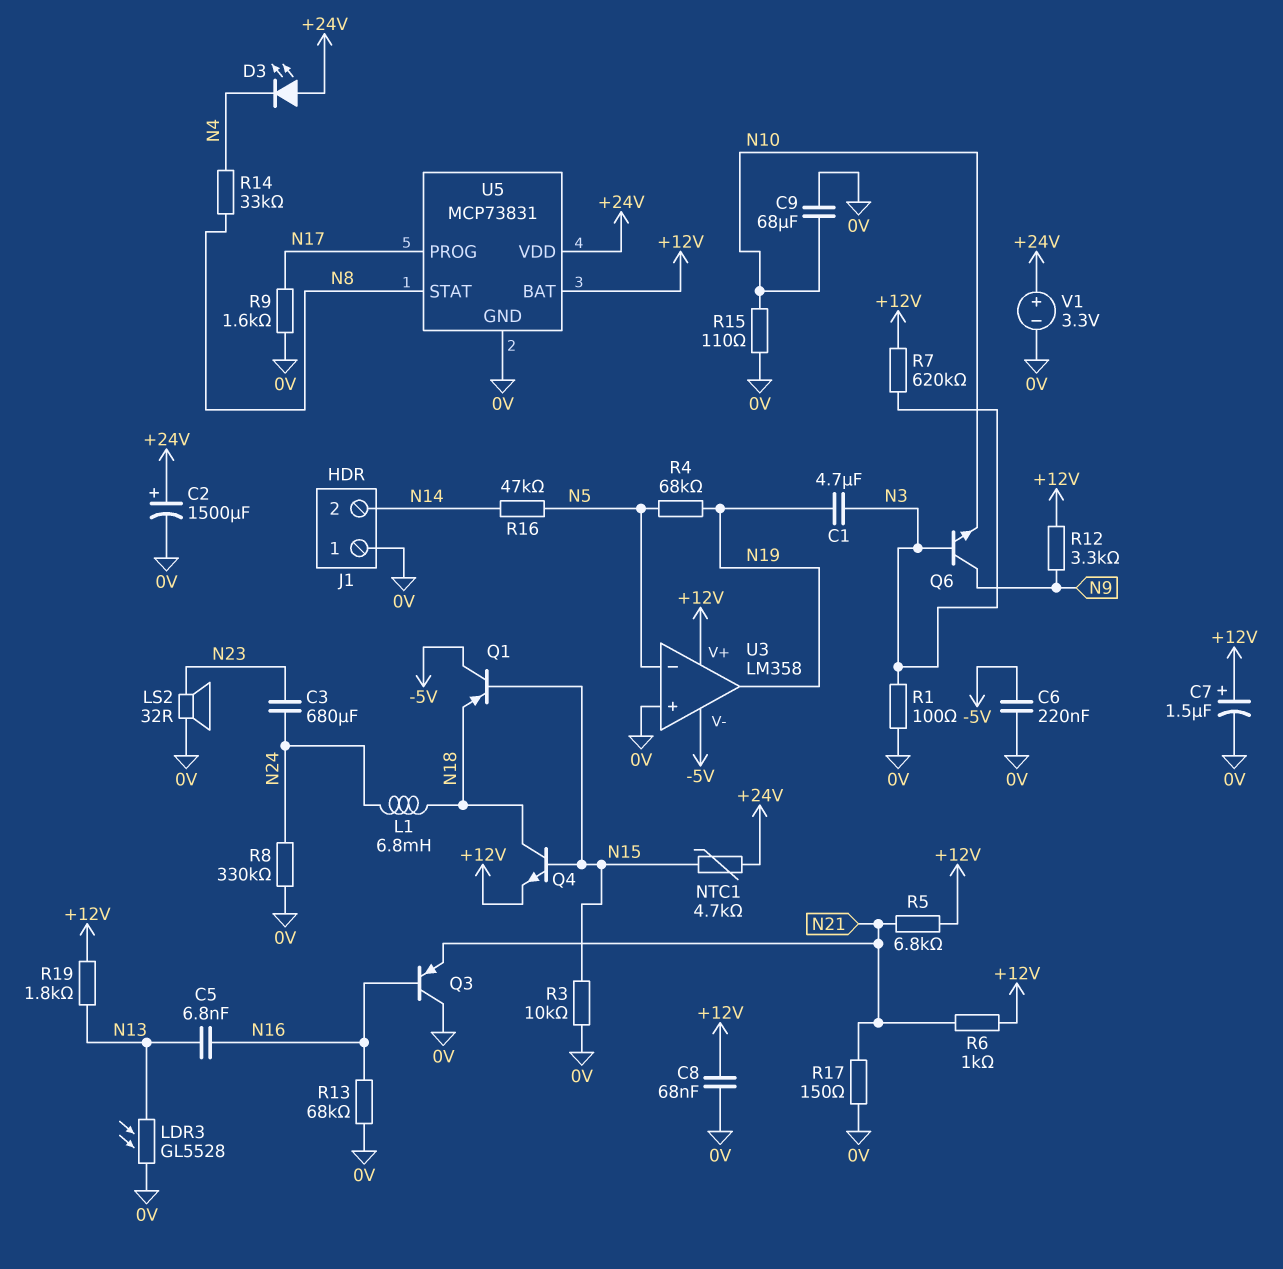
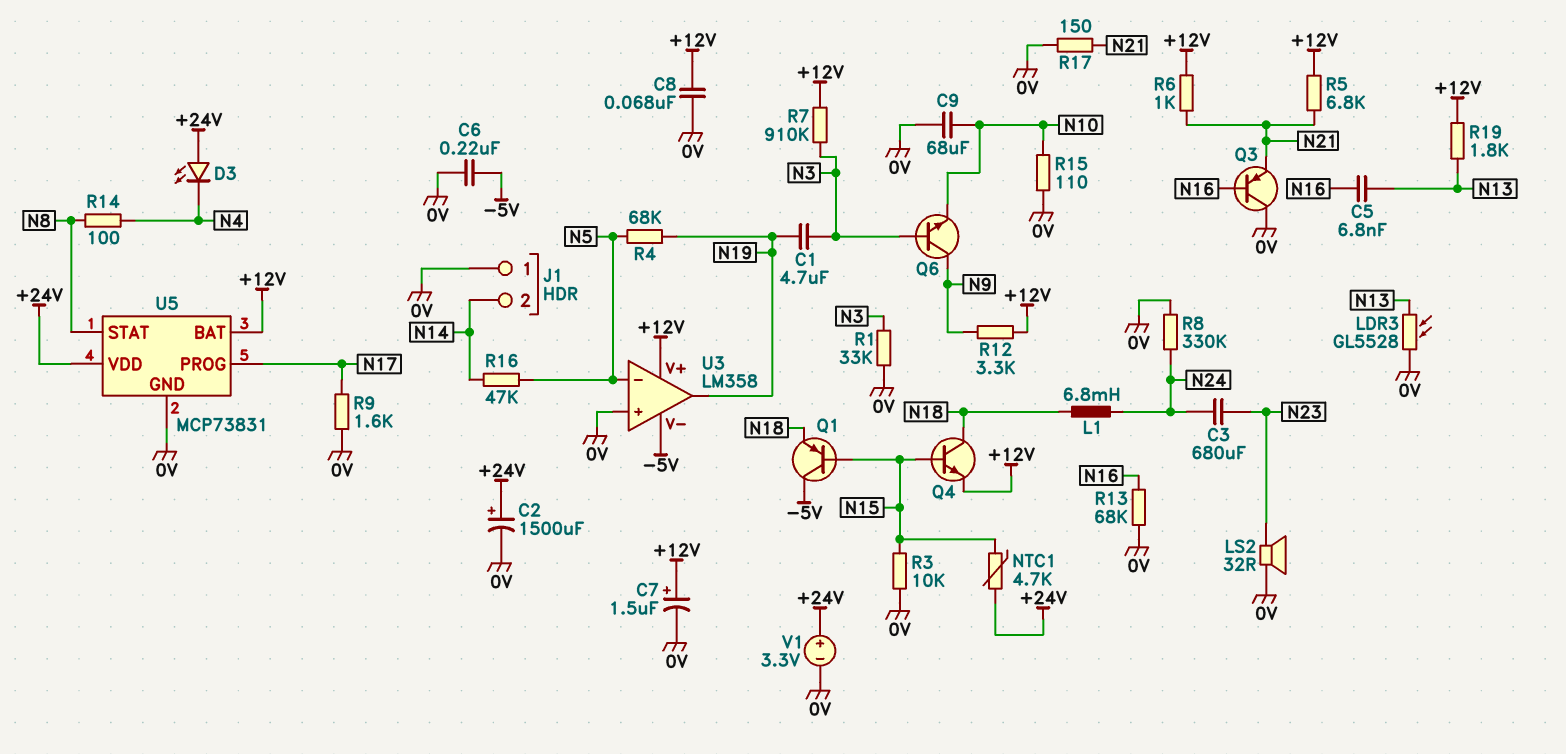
R1: 100 (0V, N3) -> 33k (0V, N3)
R7: 620k (+12V, N3) -> 910k (+12V, N3)
R14: 33k (N4, N8) -> 100 (N4, N8)

